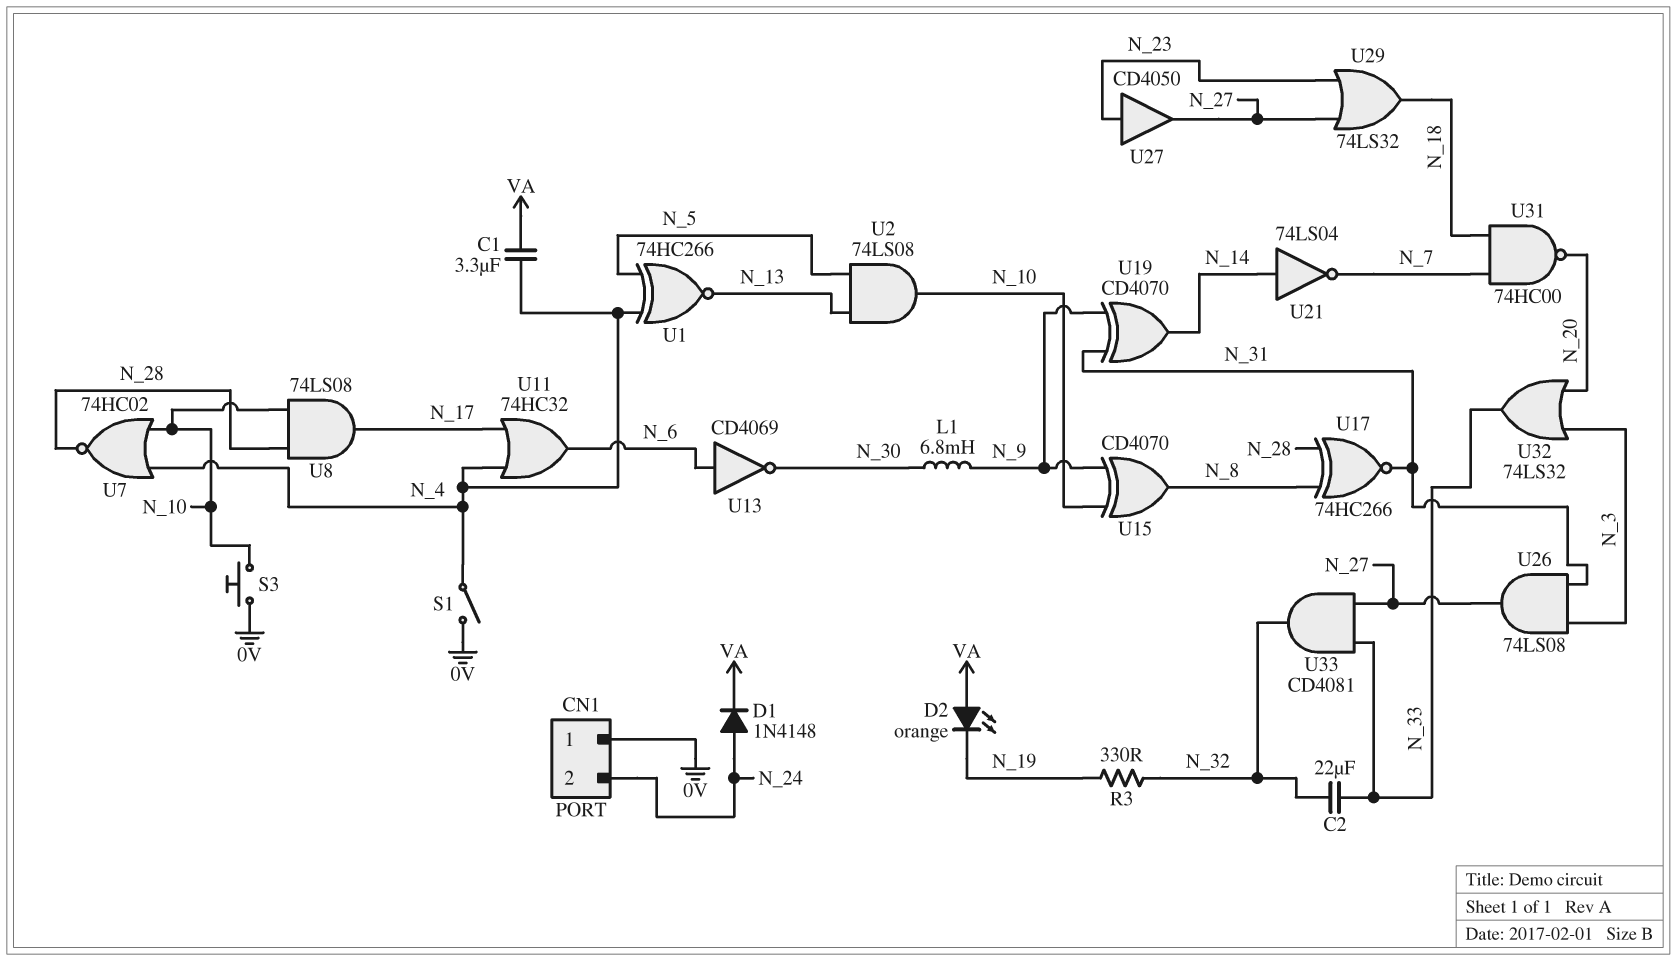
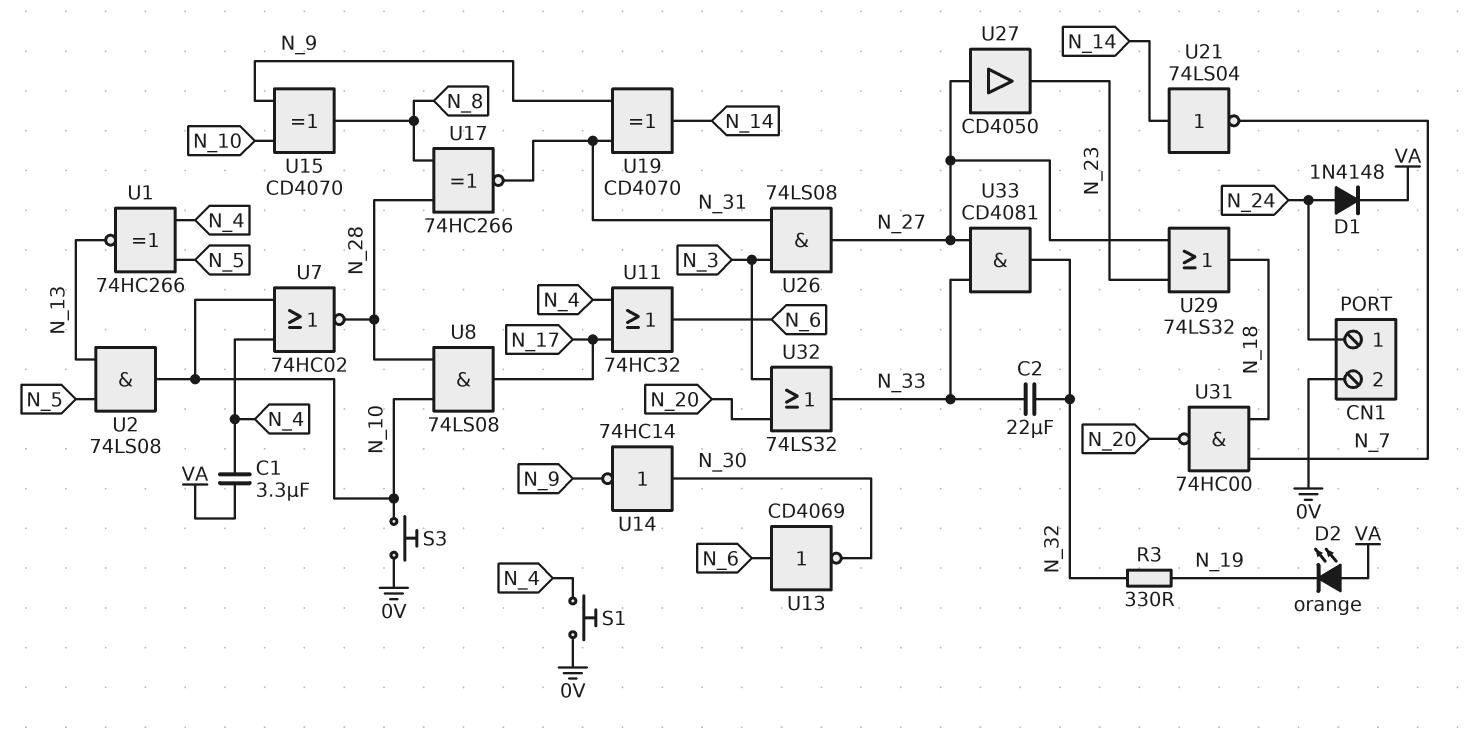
CN1 pin 1: 0V -> N_24
CN1 pin 2: N_24 -> 0V
L1: 6.8mH (N_9, N_30) -> none
S1: switch (0V, N_4) -> button (0V, N_4)
U14: none -> NOT 74HC14 (in N_30, out N_9)
U27: buffer CD4050 (in N_23, out N_27) -> buffer CD4050 (in N_27, out N_23)

